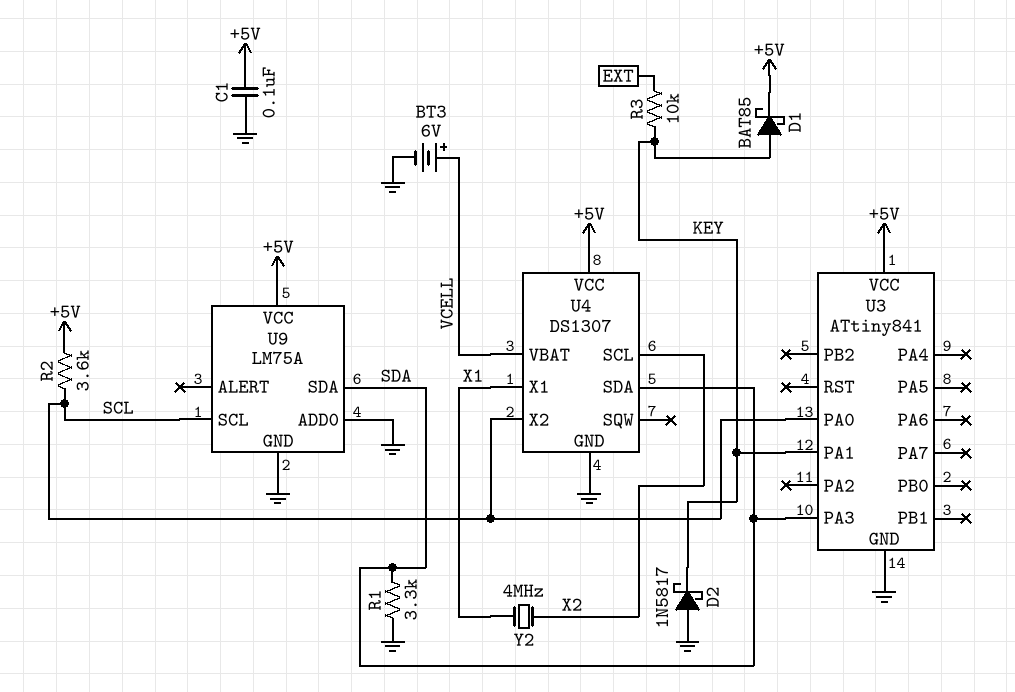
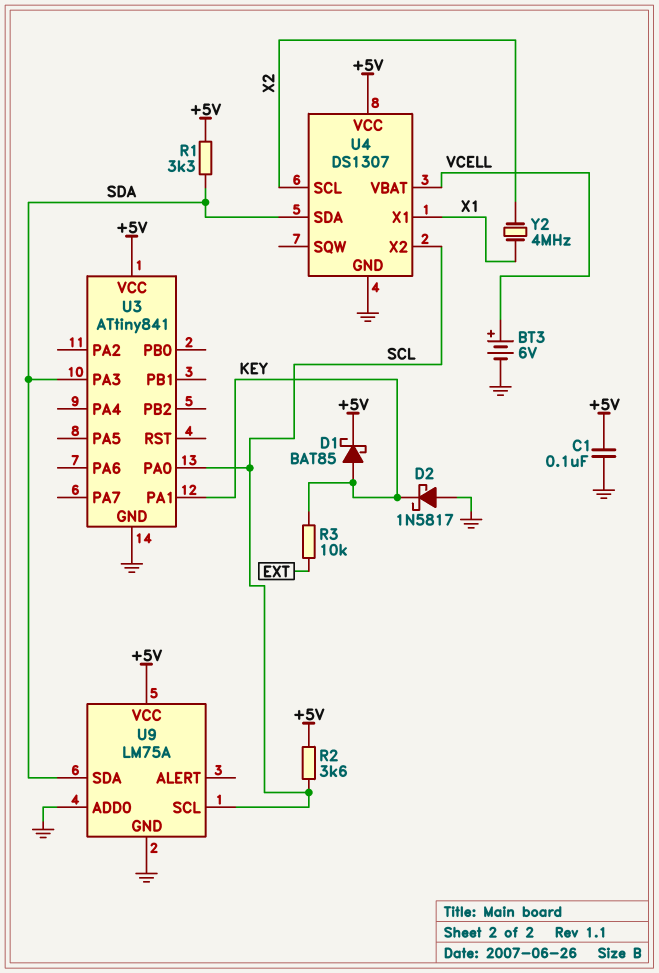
R1: 3.3k (GND, SDA) -> 3.3k (+5V, SDA)

